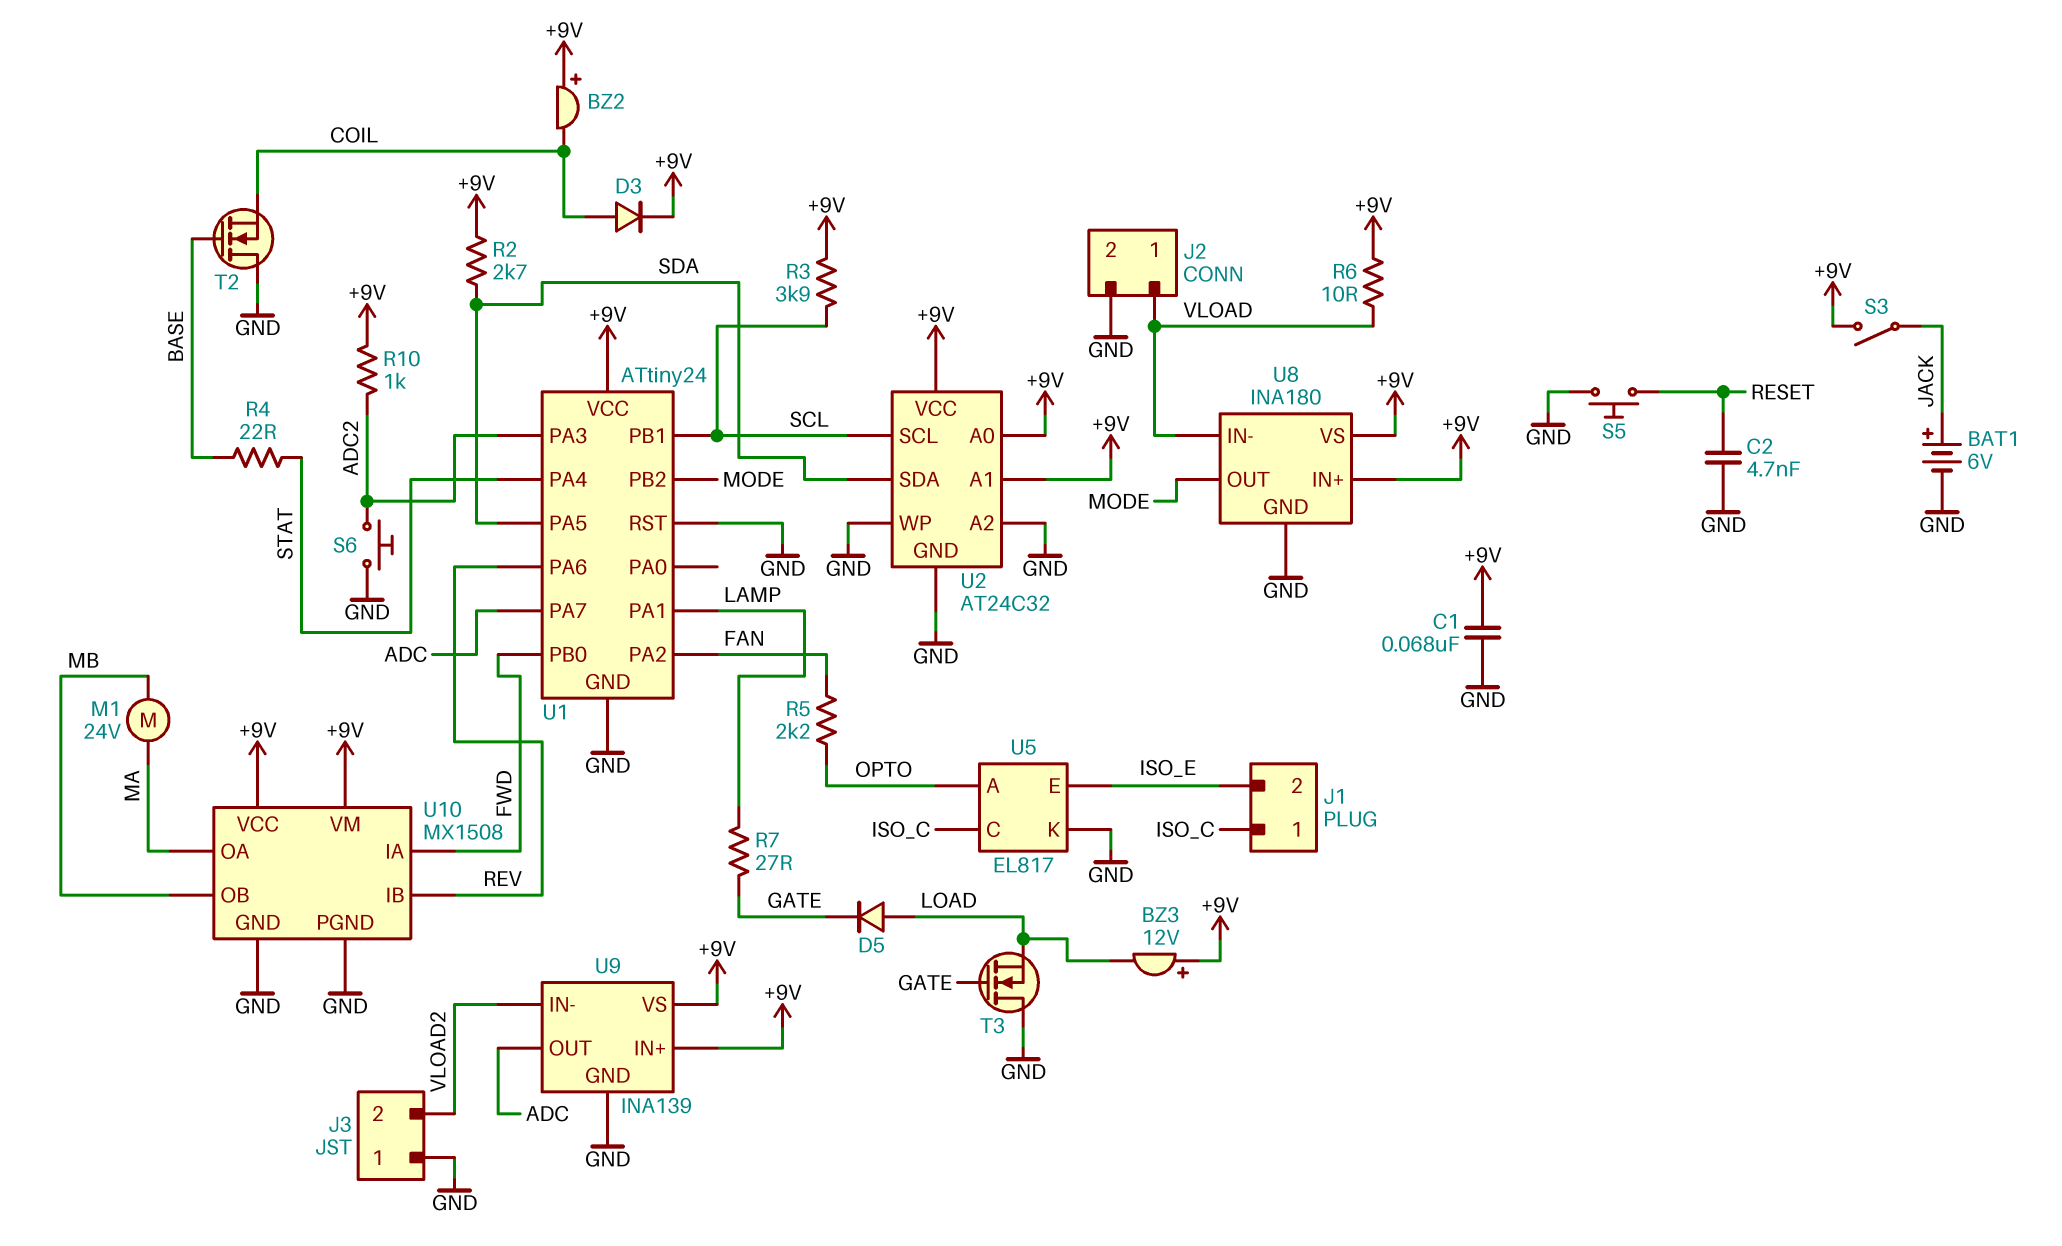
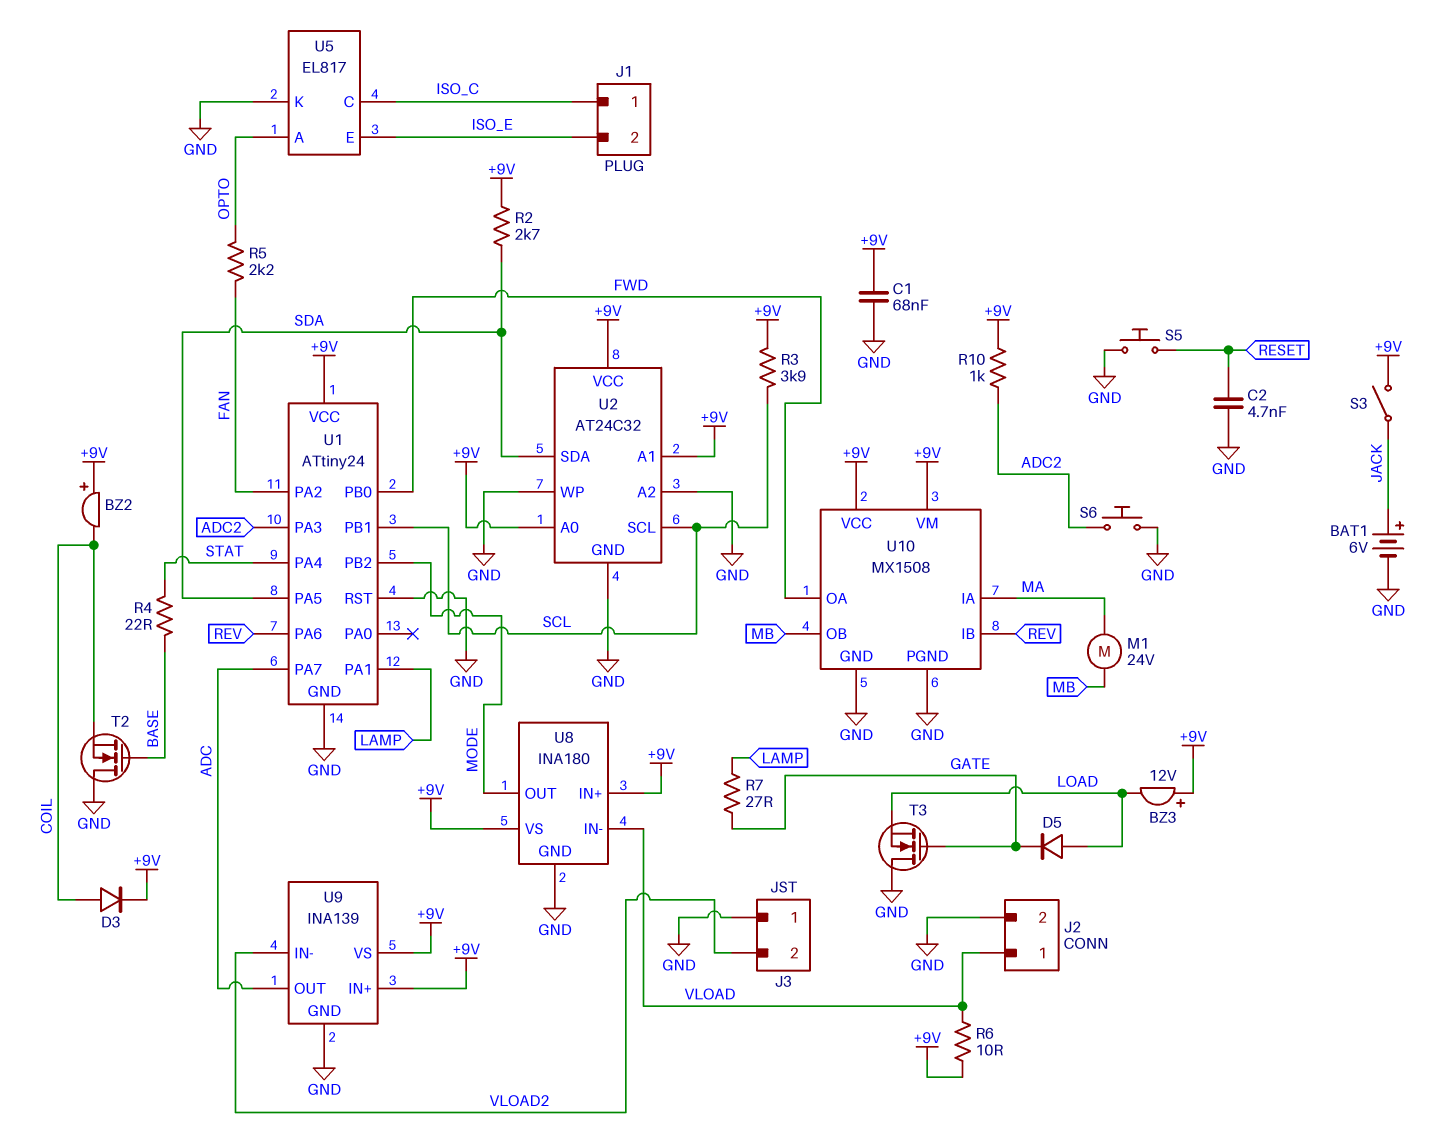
U10 pin IA: FWD -> MA
U10 pin OA: MA -> FWD

